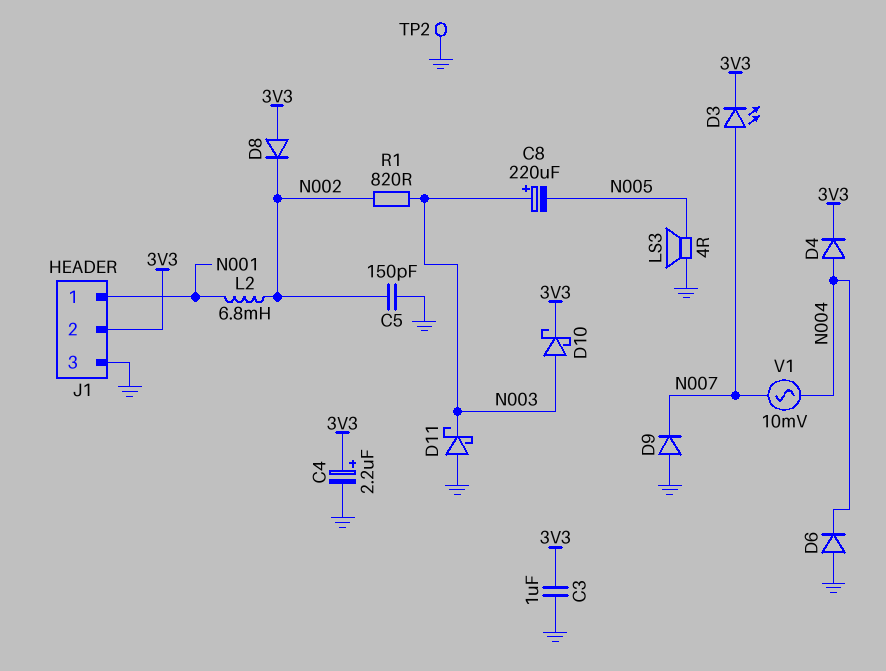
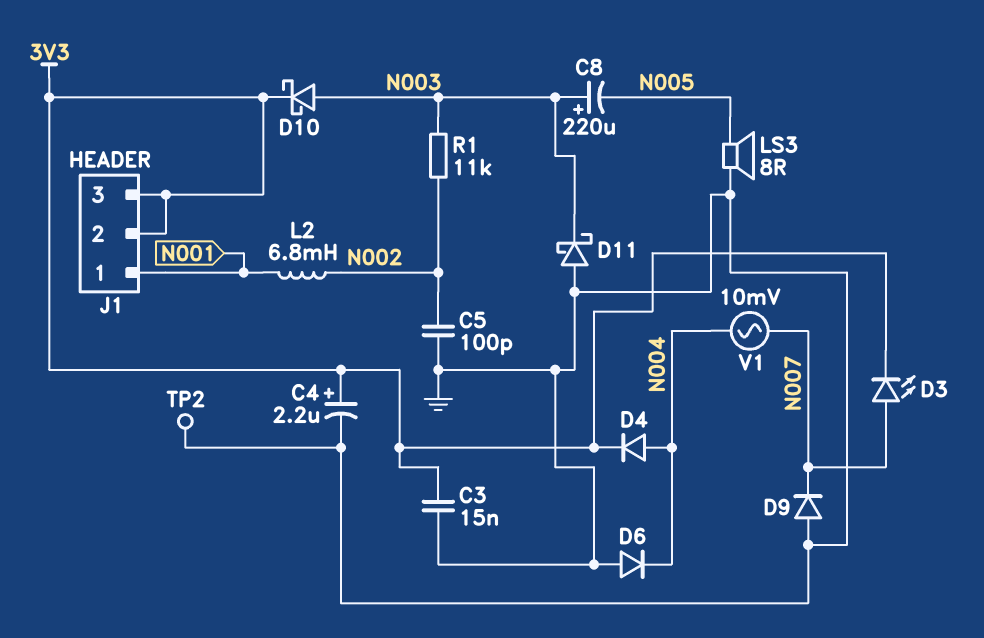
C3: 1uF (3V3, GND) -> 15nF (3V3, GND)
C5: 150pF (GND, N002) -> 100pF (GND, N002)
D8: diode (A 3V3, K N002) -> none
J1 pin 3: GND -> 3V3
LS3: speaker 4R (GND, N005) -> speaker 8R (GND, N005)
R1: 820 (N002, N003) -> 11k (N002, N003)

